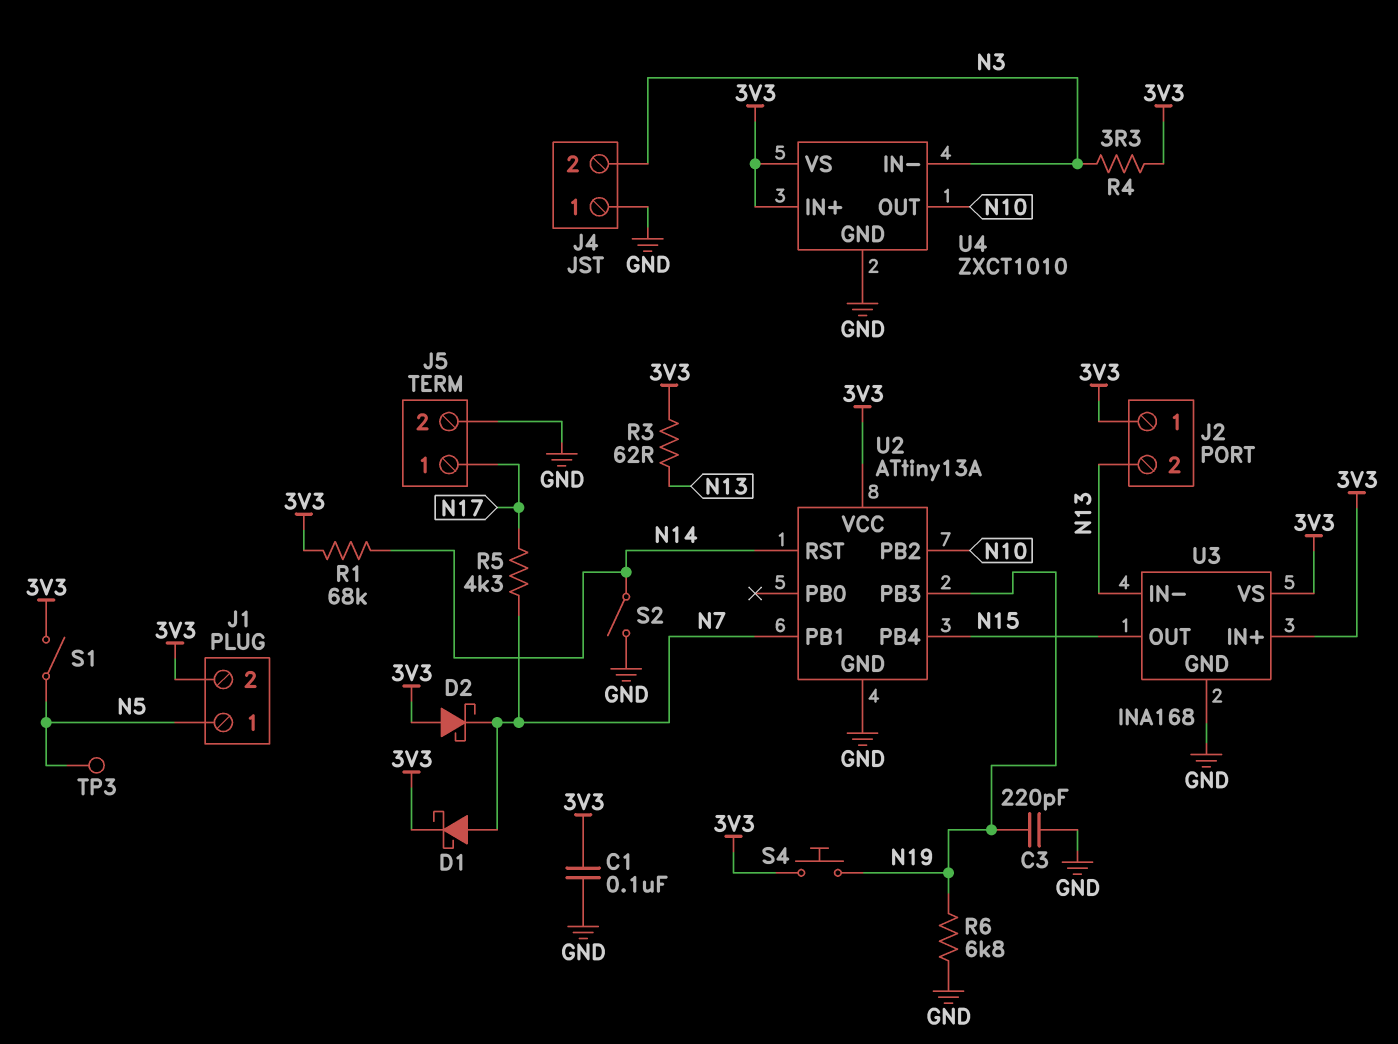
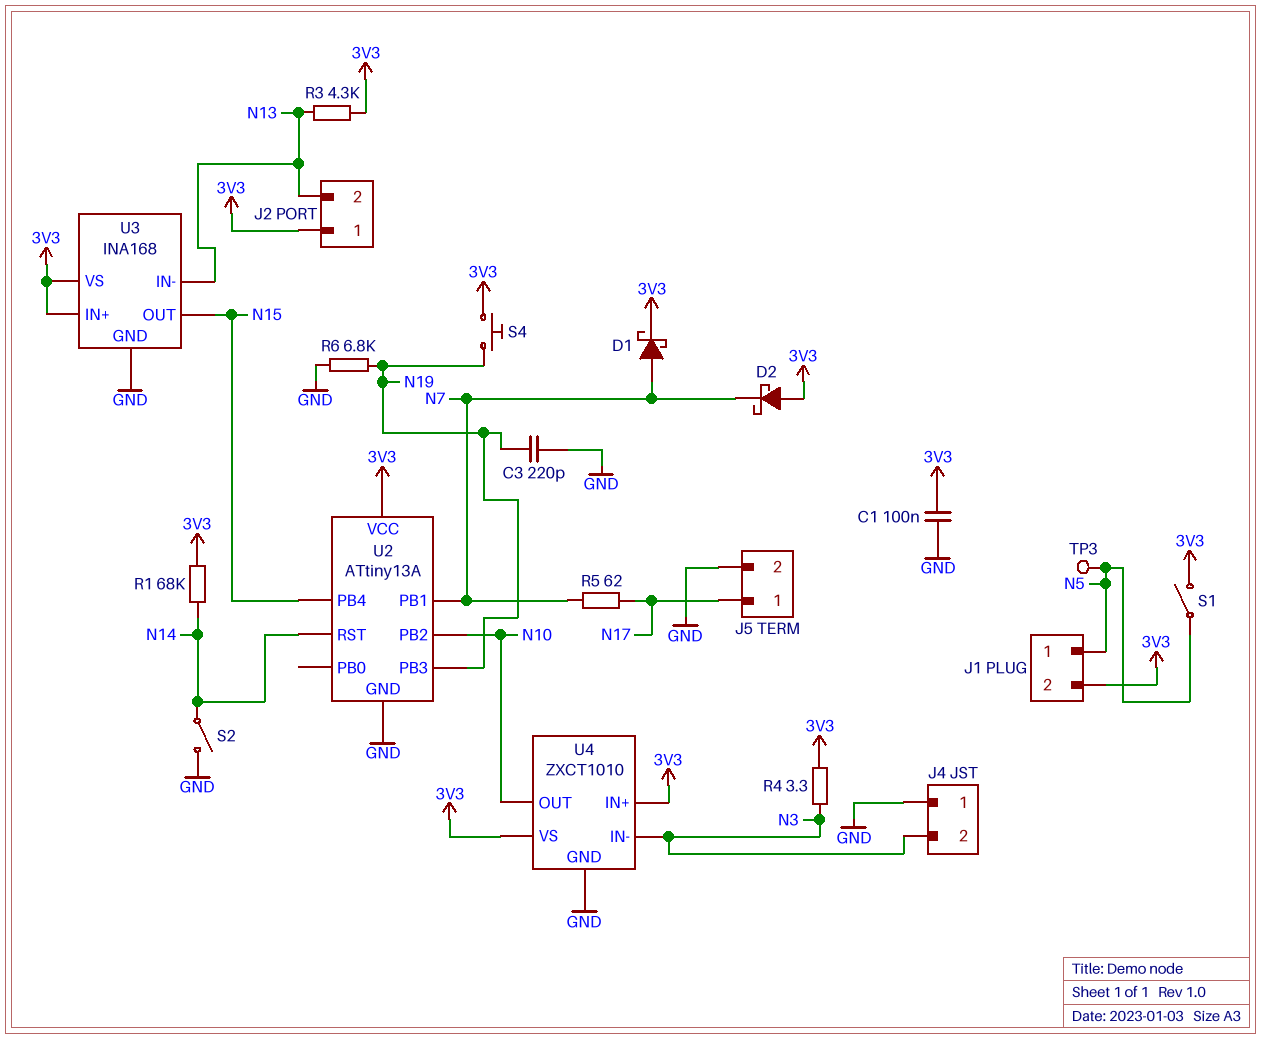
R3: 62 (3V3, N13) -> 4.3k (3V3, N13)
R5: 4.3k (N7, N17) -> 62 (N7, N17)

